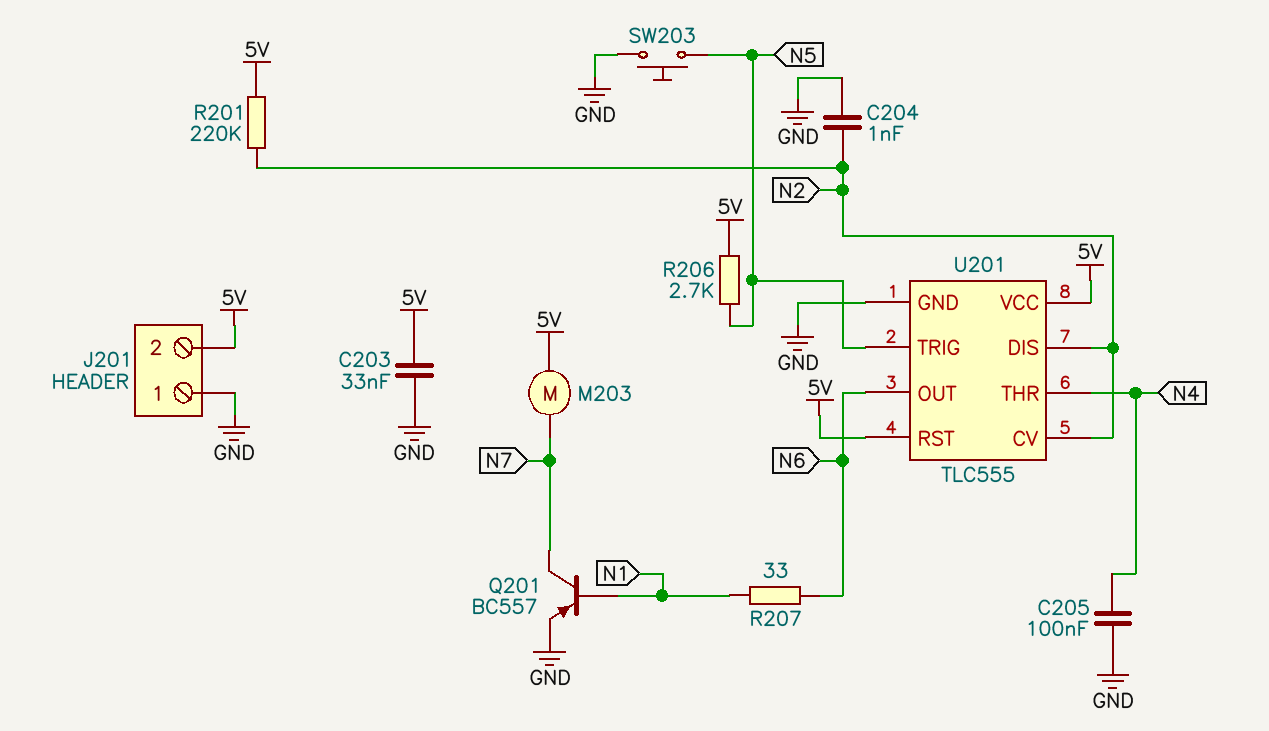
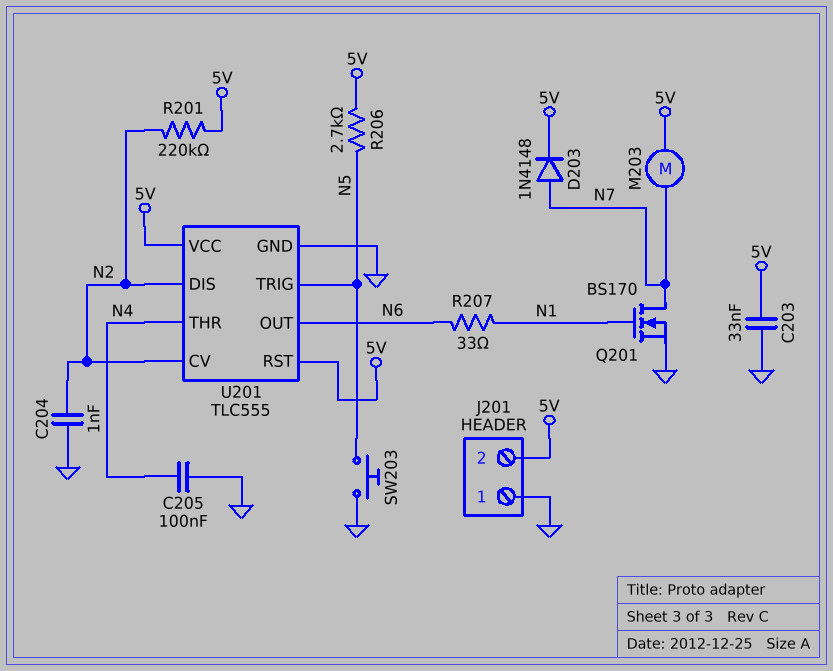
D203: none -> diode 1N4148 (A N7, K 5V)
Q201: PNP BC557 (B N1, C N7, E GND) -> NMOS BS170 (G N1, D N7, S GND)

